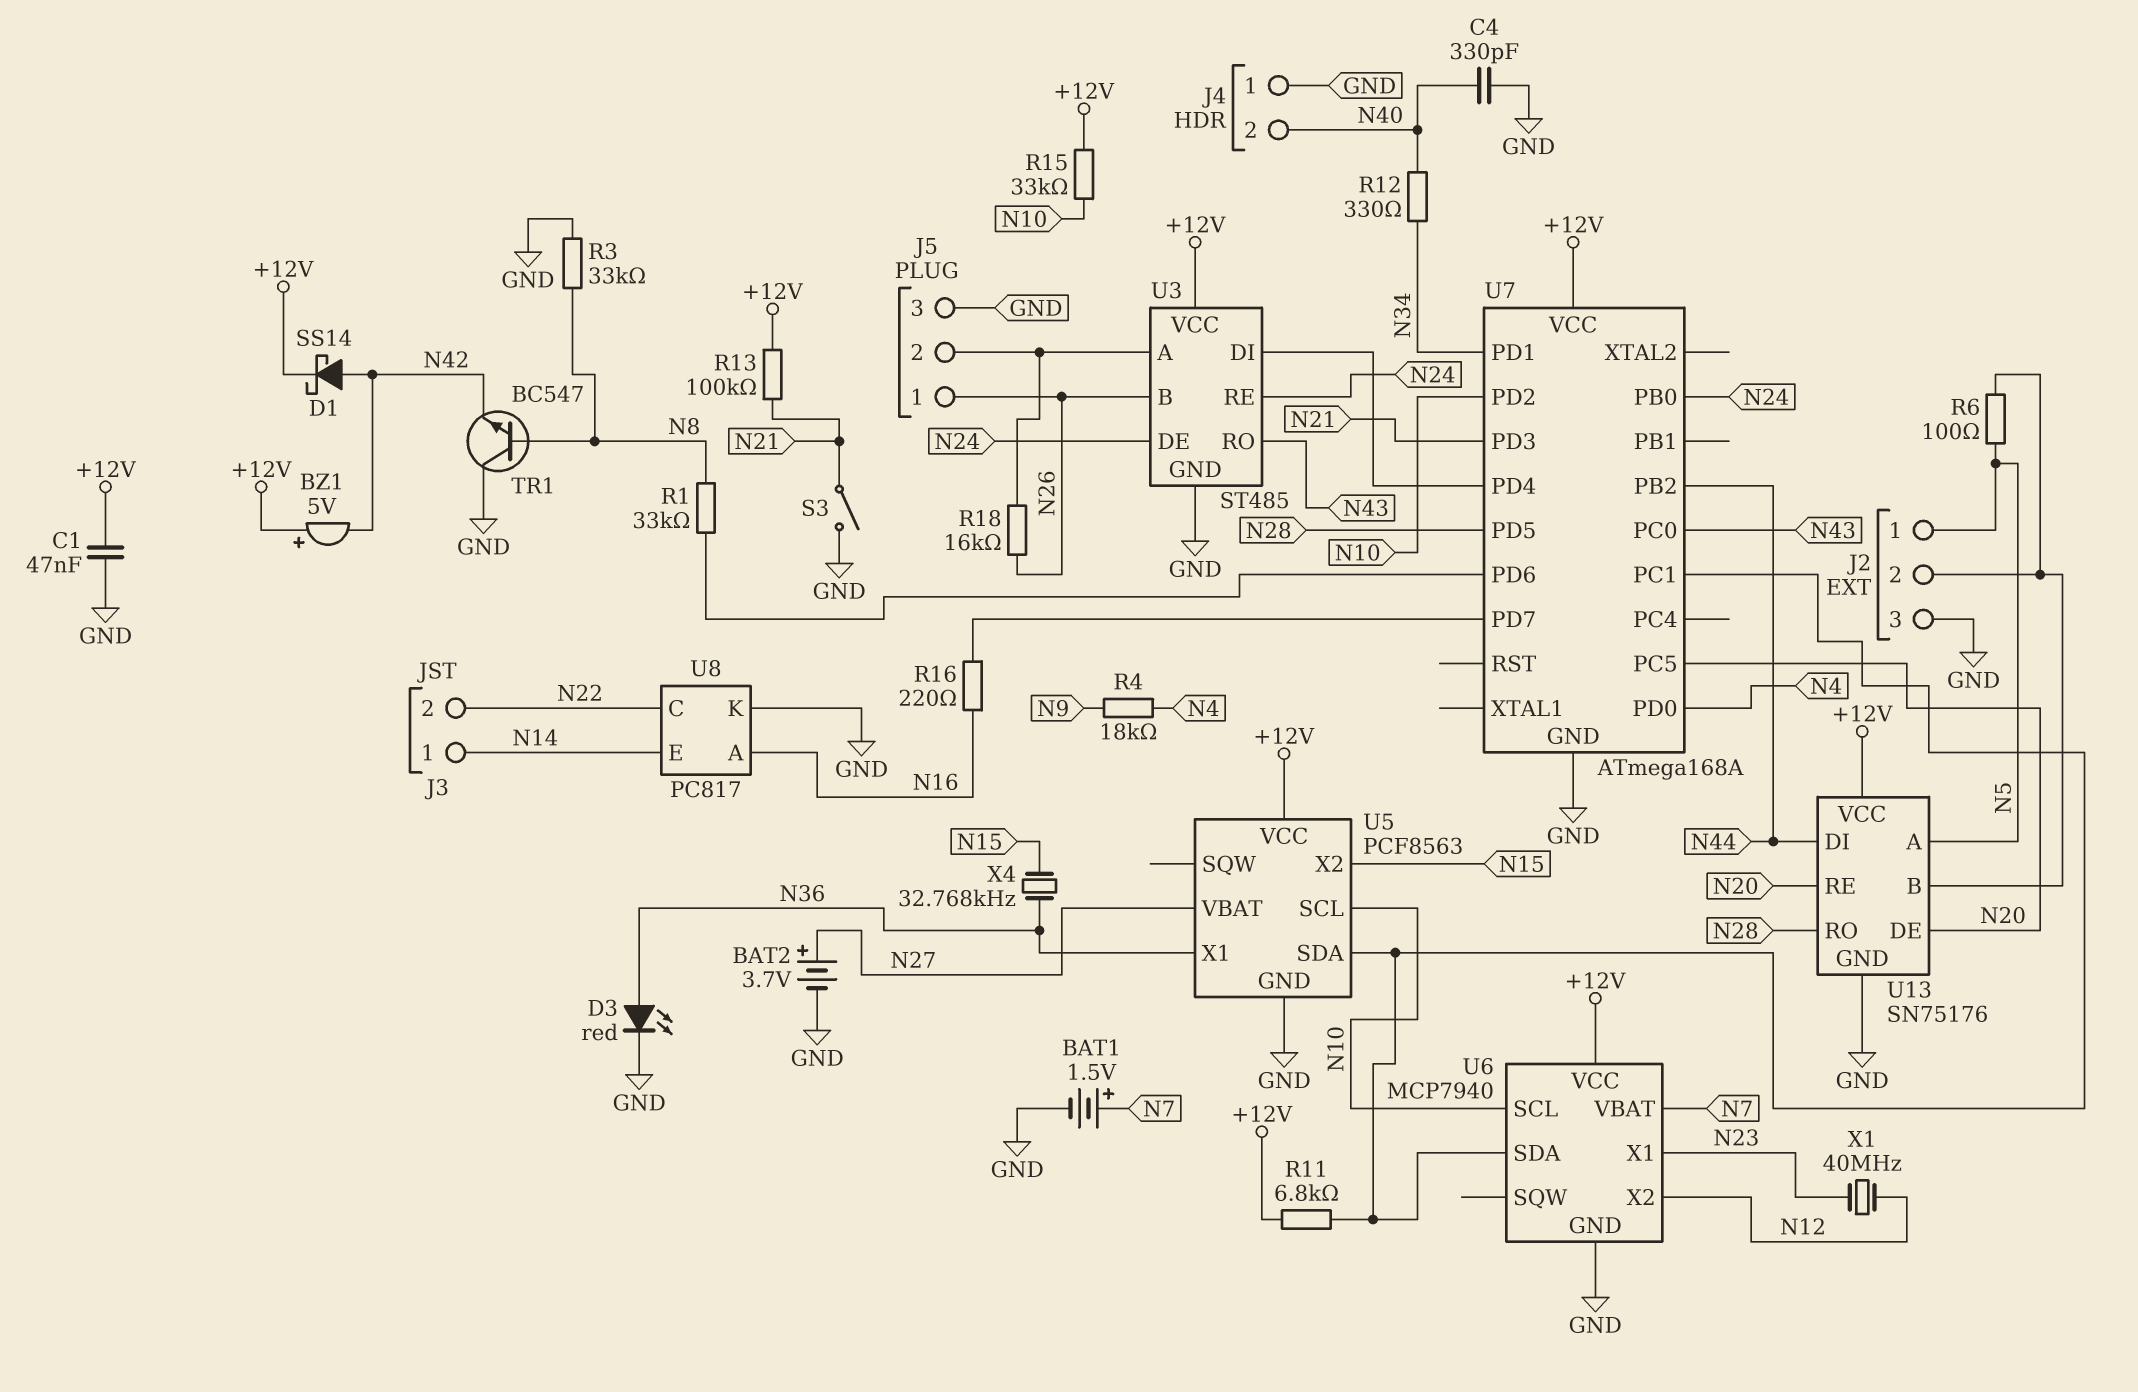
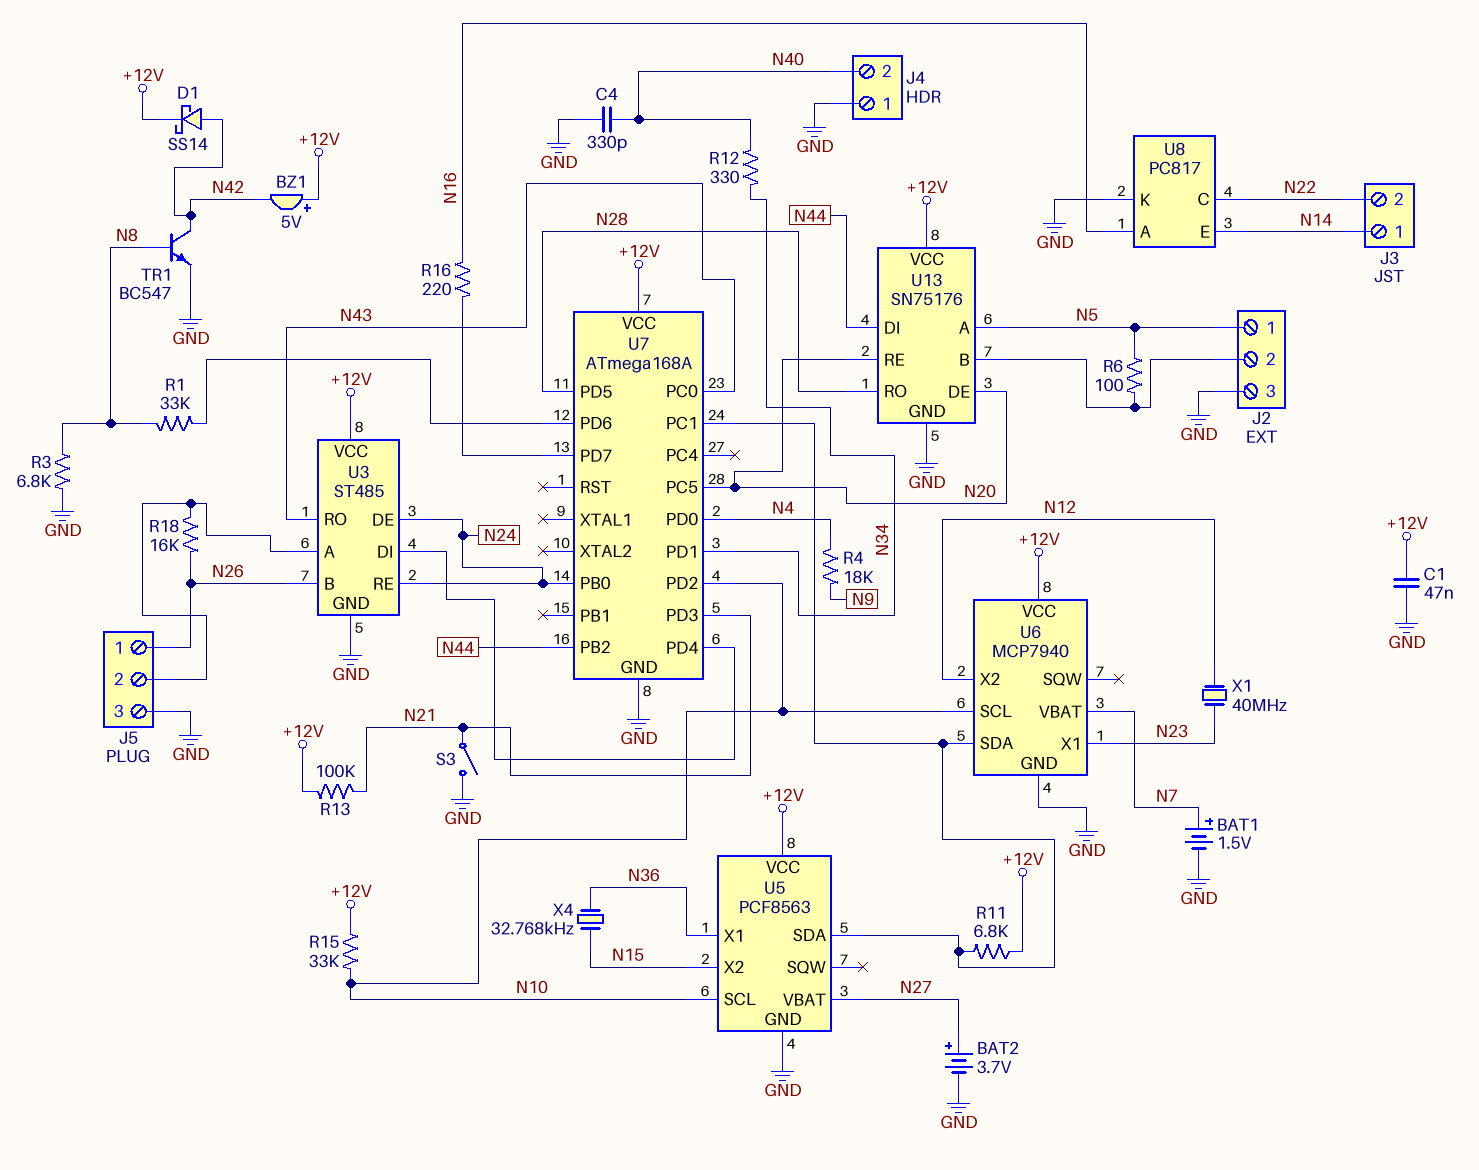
D3: LED red (A N36, K GND) -> none
R3: 33k (GND, N8) -> 6.8k (GND, N8)
TR1: NPN BC547 (B N8, C GND, E N42) -> NPN BC547 (B N8, C N42, E GND)

